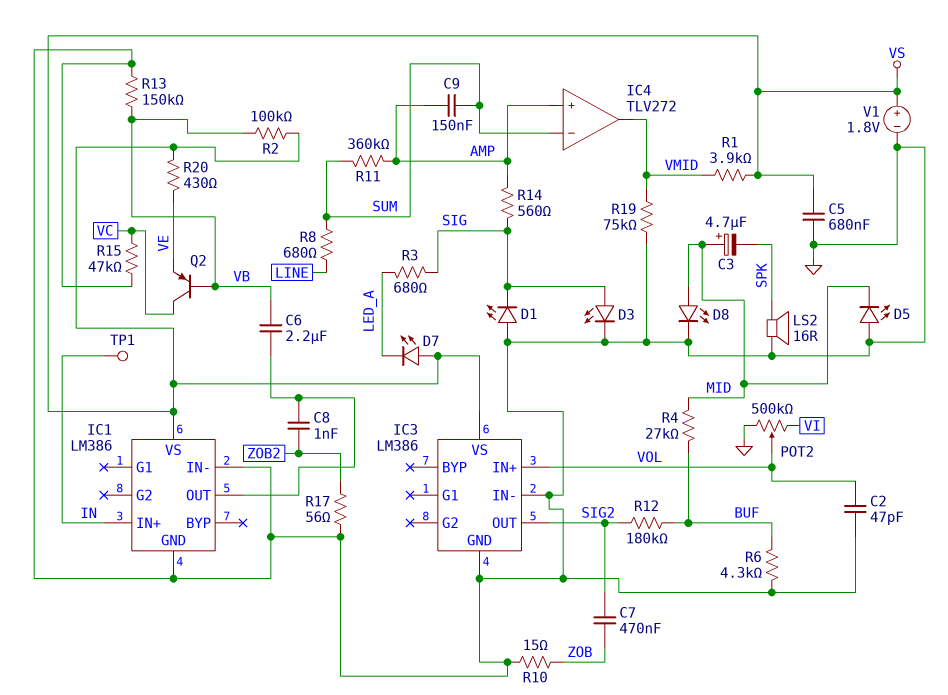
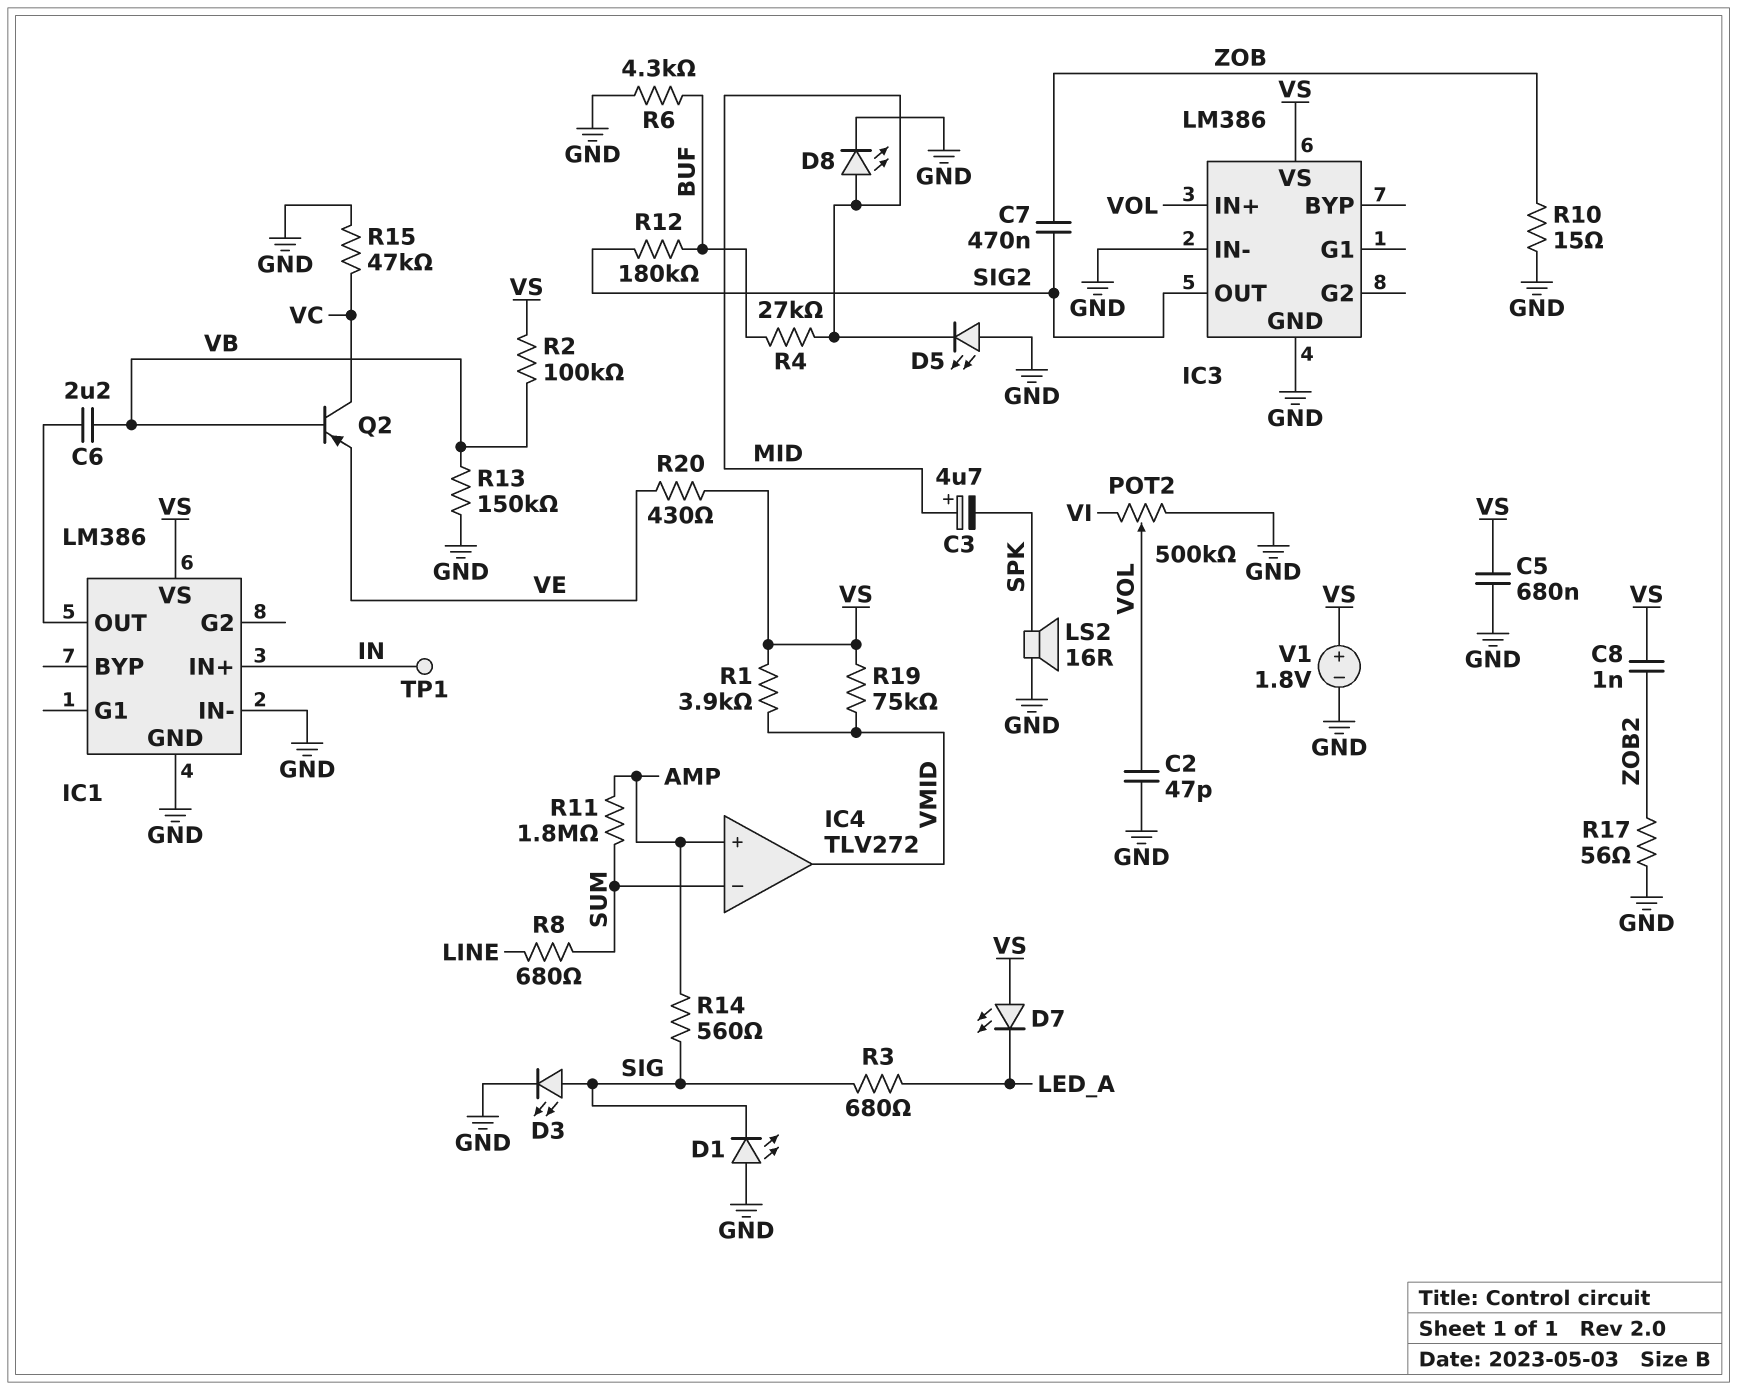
C8: 1nF (IC1/OUT, ZOB2) -> 1nF (VS, ZOB2)
C9: 150nF (AMP, SUM) -> none
R11: 360k (AMP, SUM) -> 1.8M (AMP, SUM)
R19: 75k (GND, VMID) -> 75k (VMID, VS)

